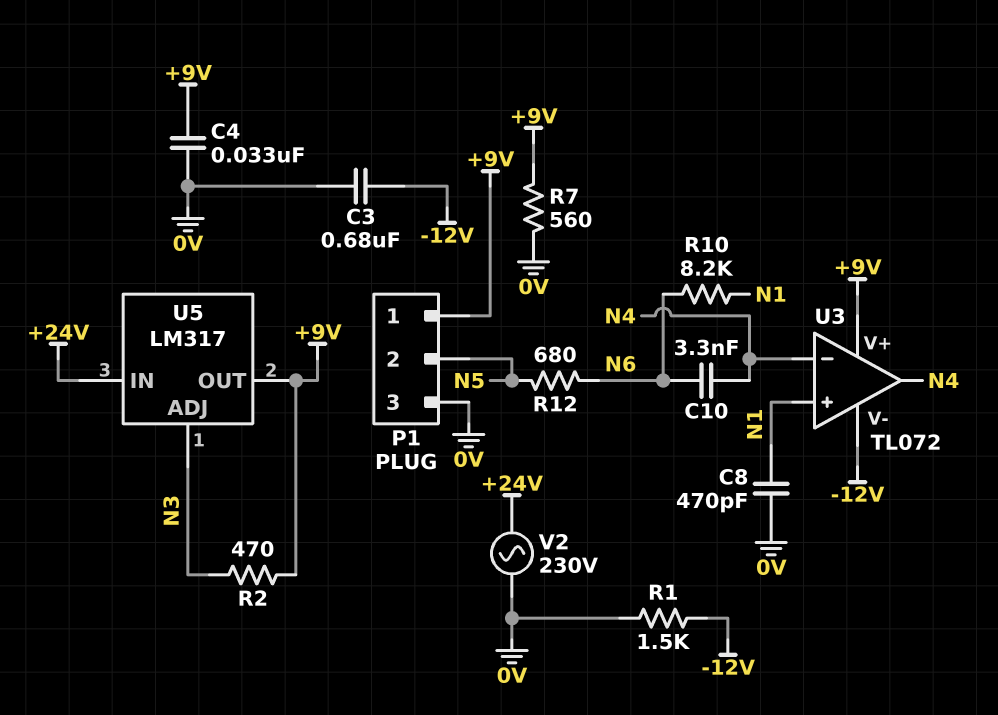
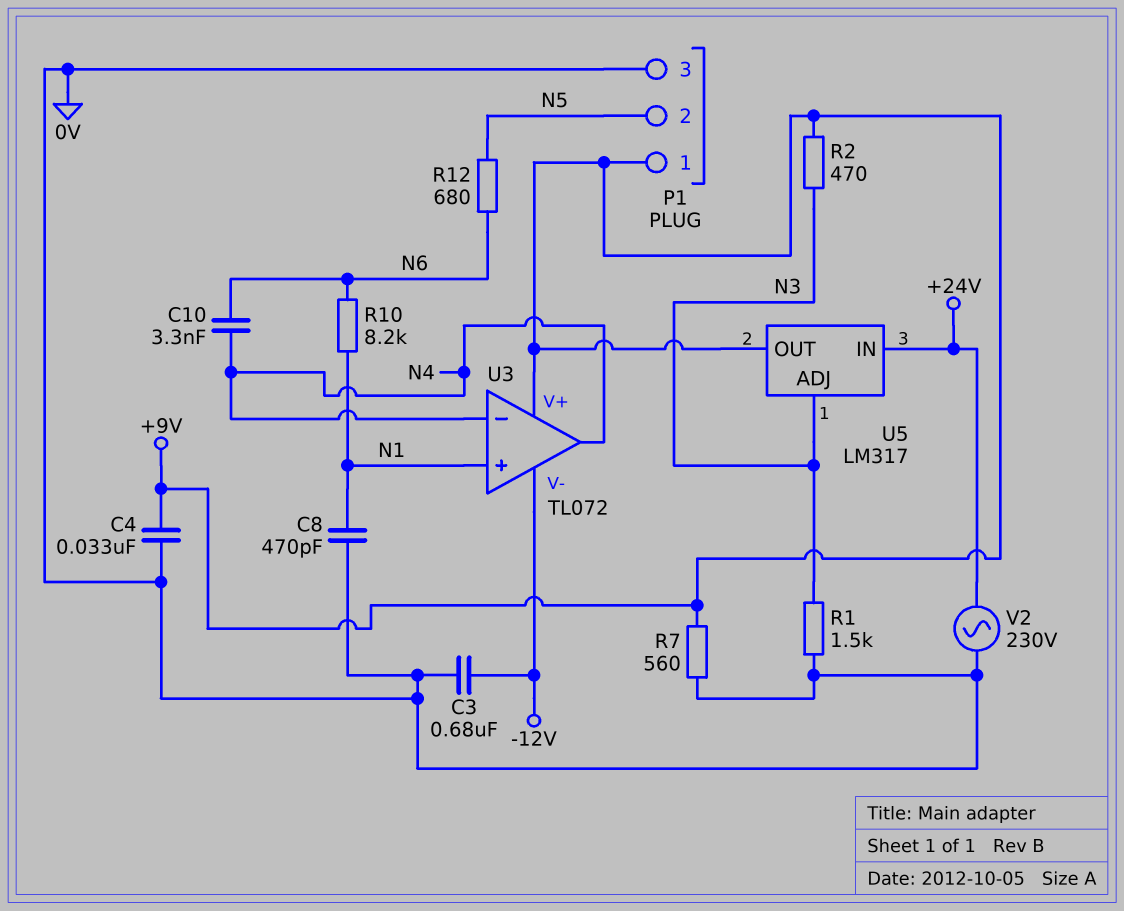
R1: 1.5k (-12V, 0V) -> 1.5k (0V, N3)

